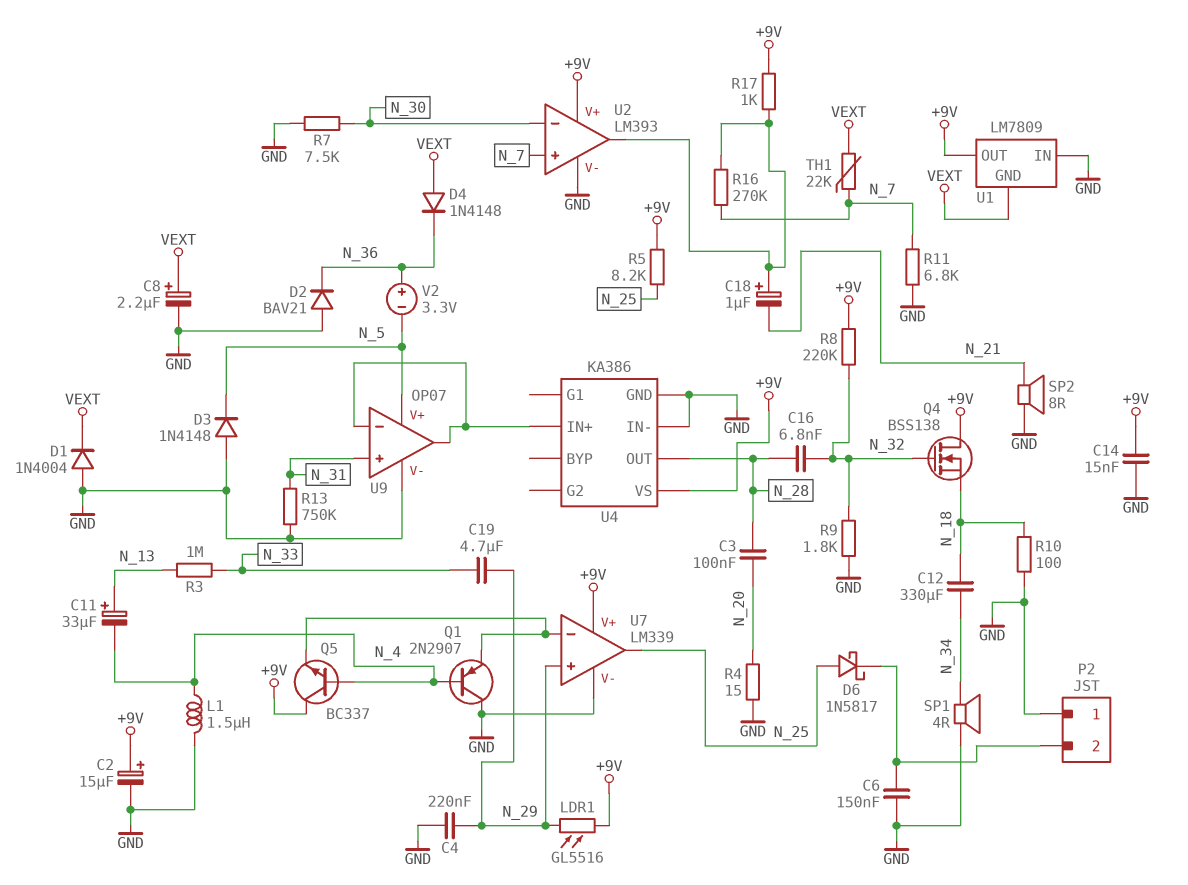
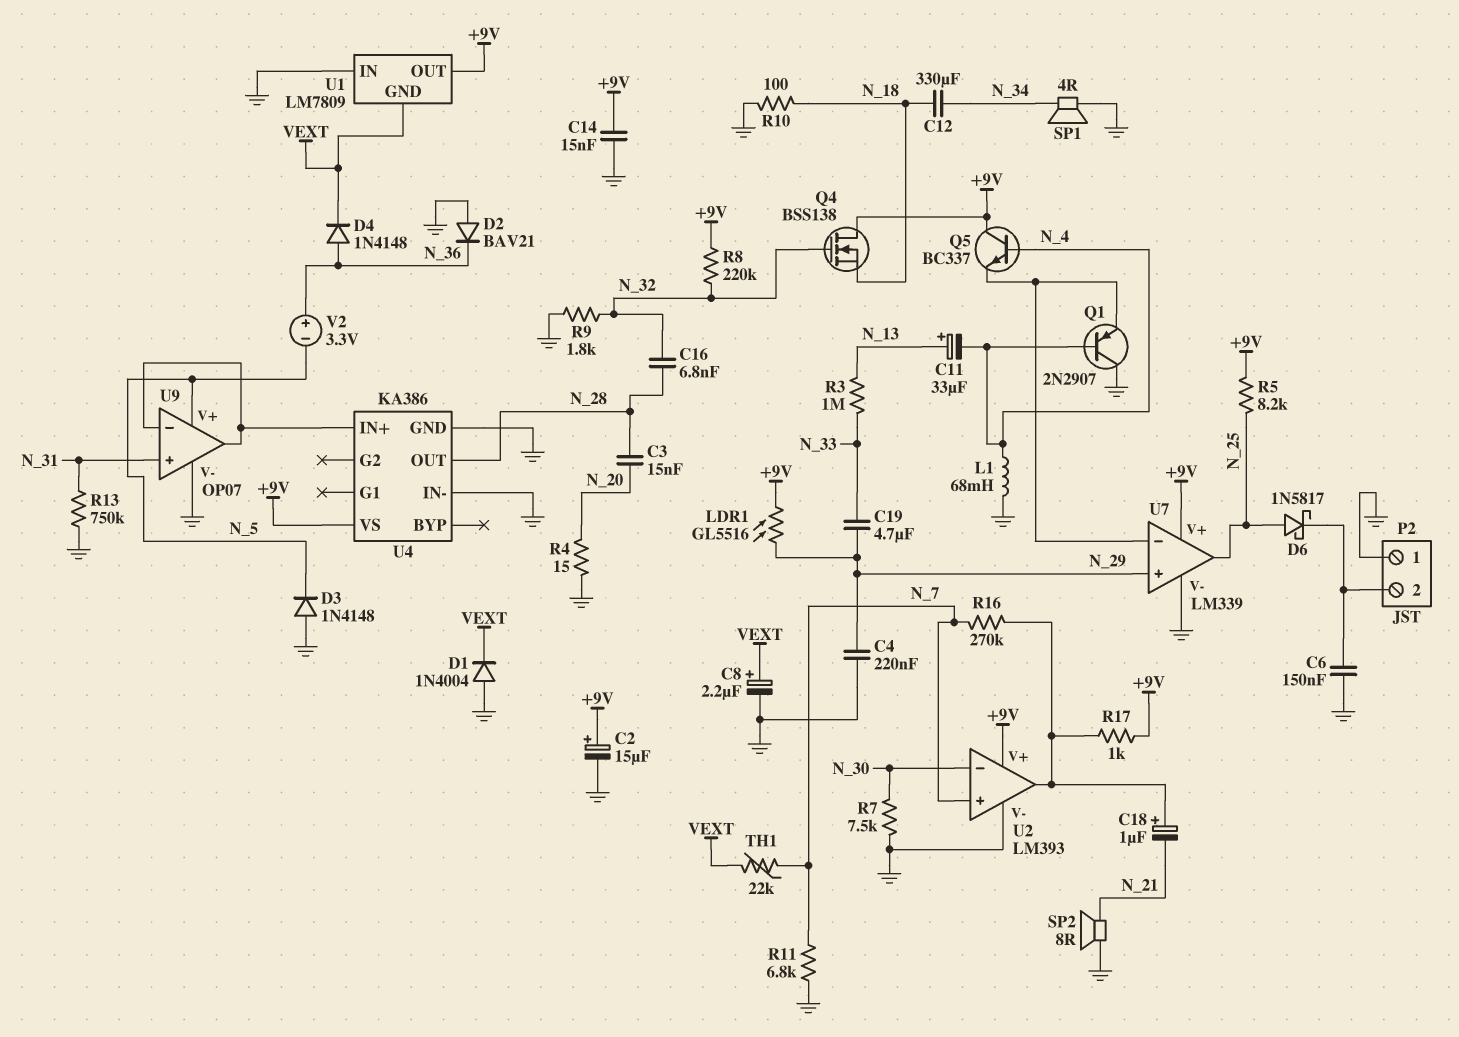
C3: 100nF (N_20, N_28) -> 15nF (N_20, N_28)
D4: diode 1N4148 (A VEXT, K N_36) -> diode 1N4148 (A N_36, K VEXT)
L1: 1.5uH (GND, N_4) -> 68mH (GND, N_4)

